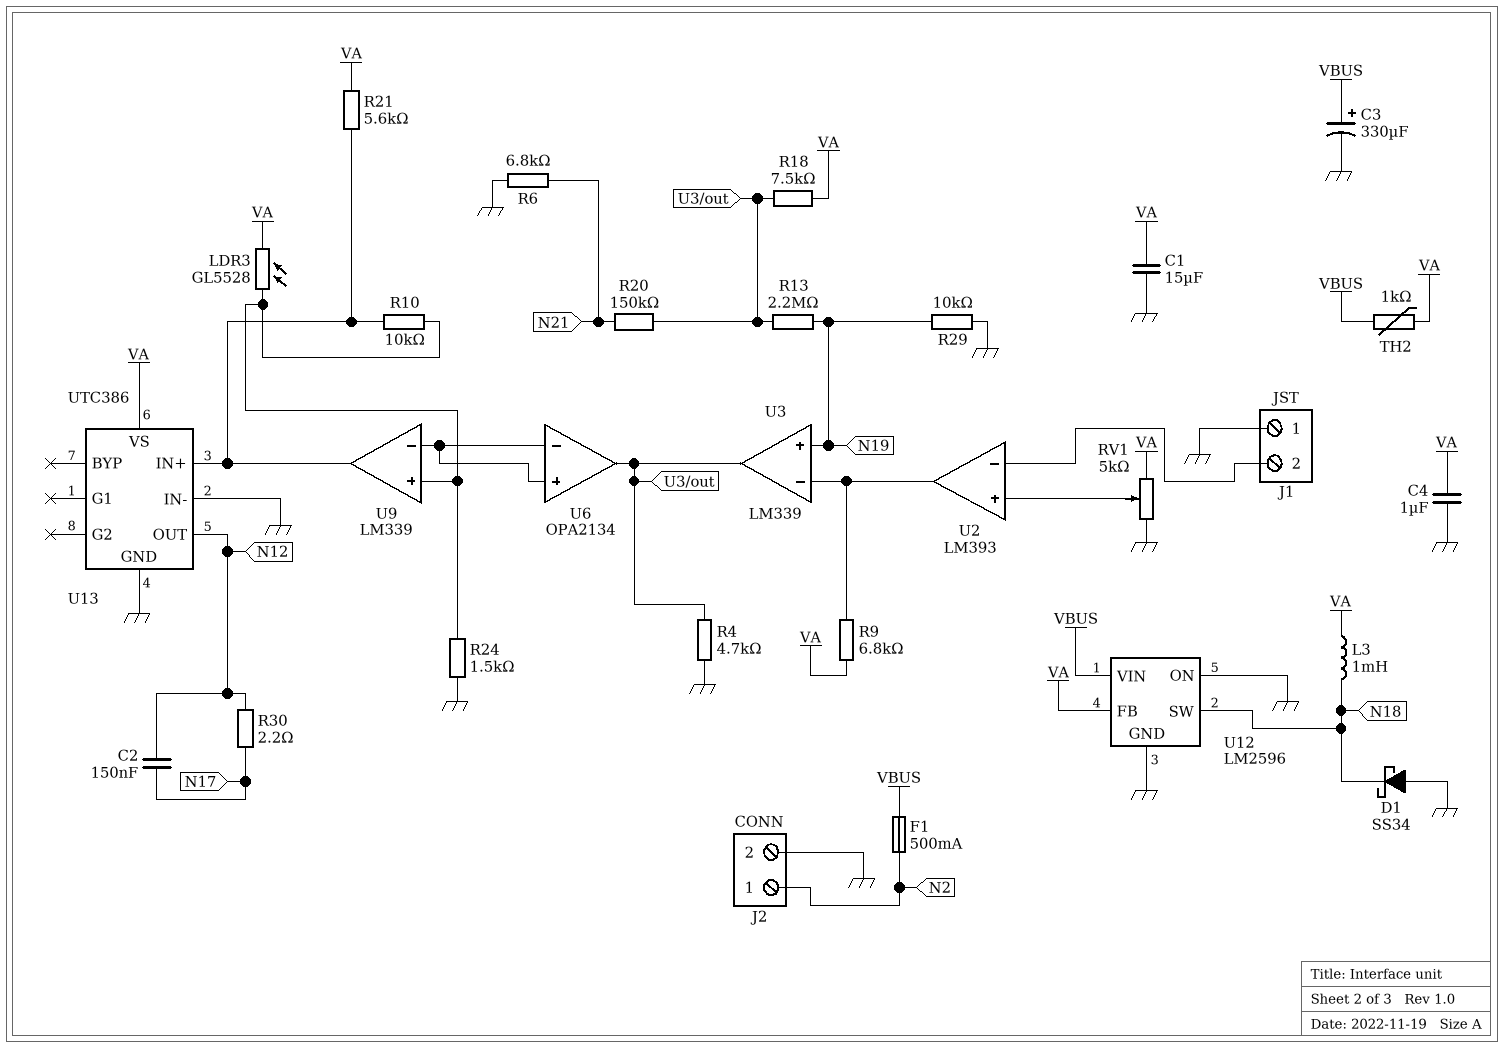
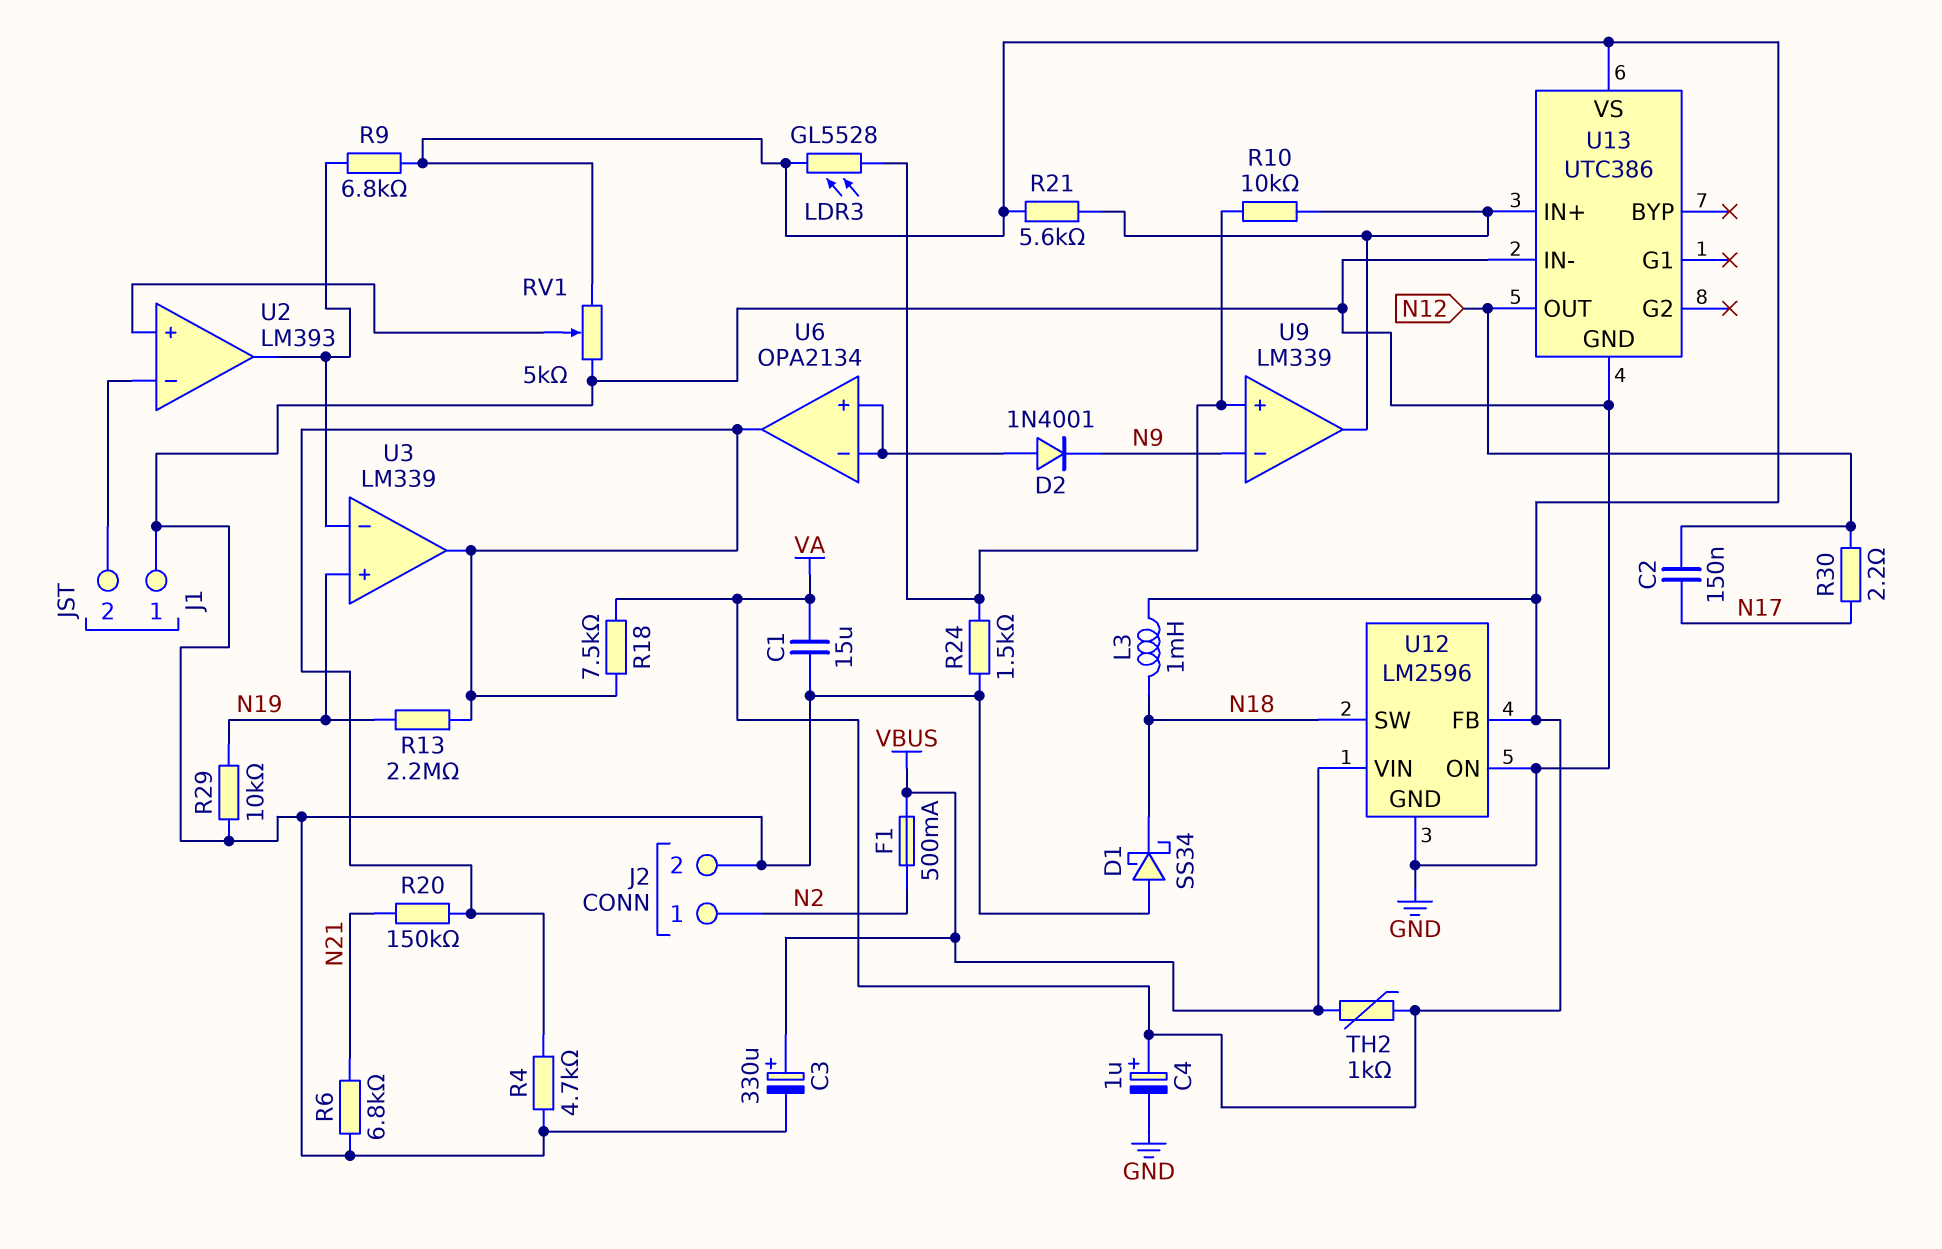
C4: 1uF (GND, VA) -> 1uF (plus VA, minus GND)
D2: none -> diode 1N4001 (A U6/in+, K N9)
U9 pin in-: U6/in+ -> N9

